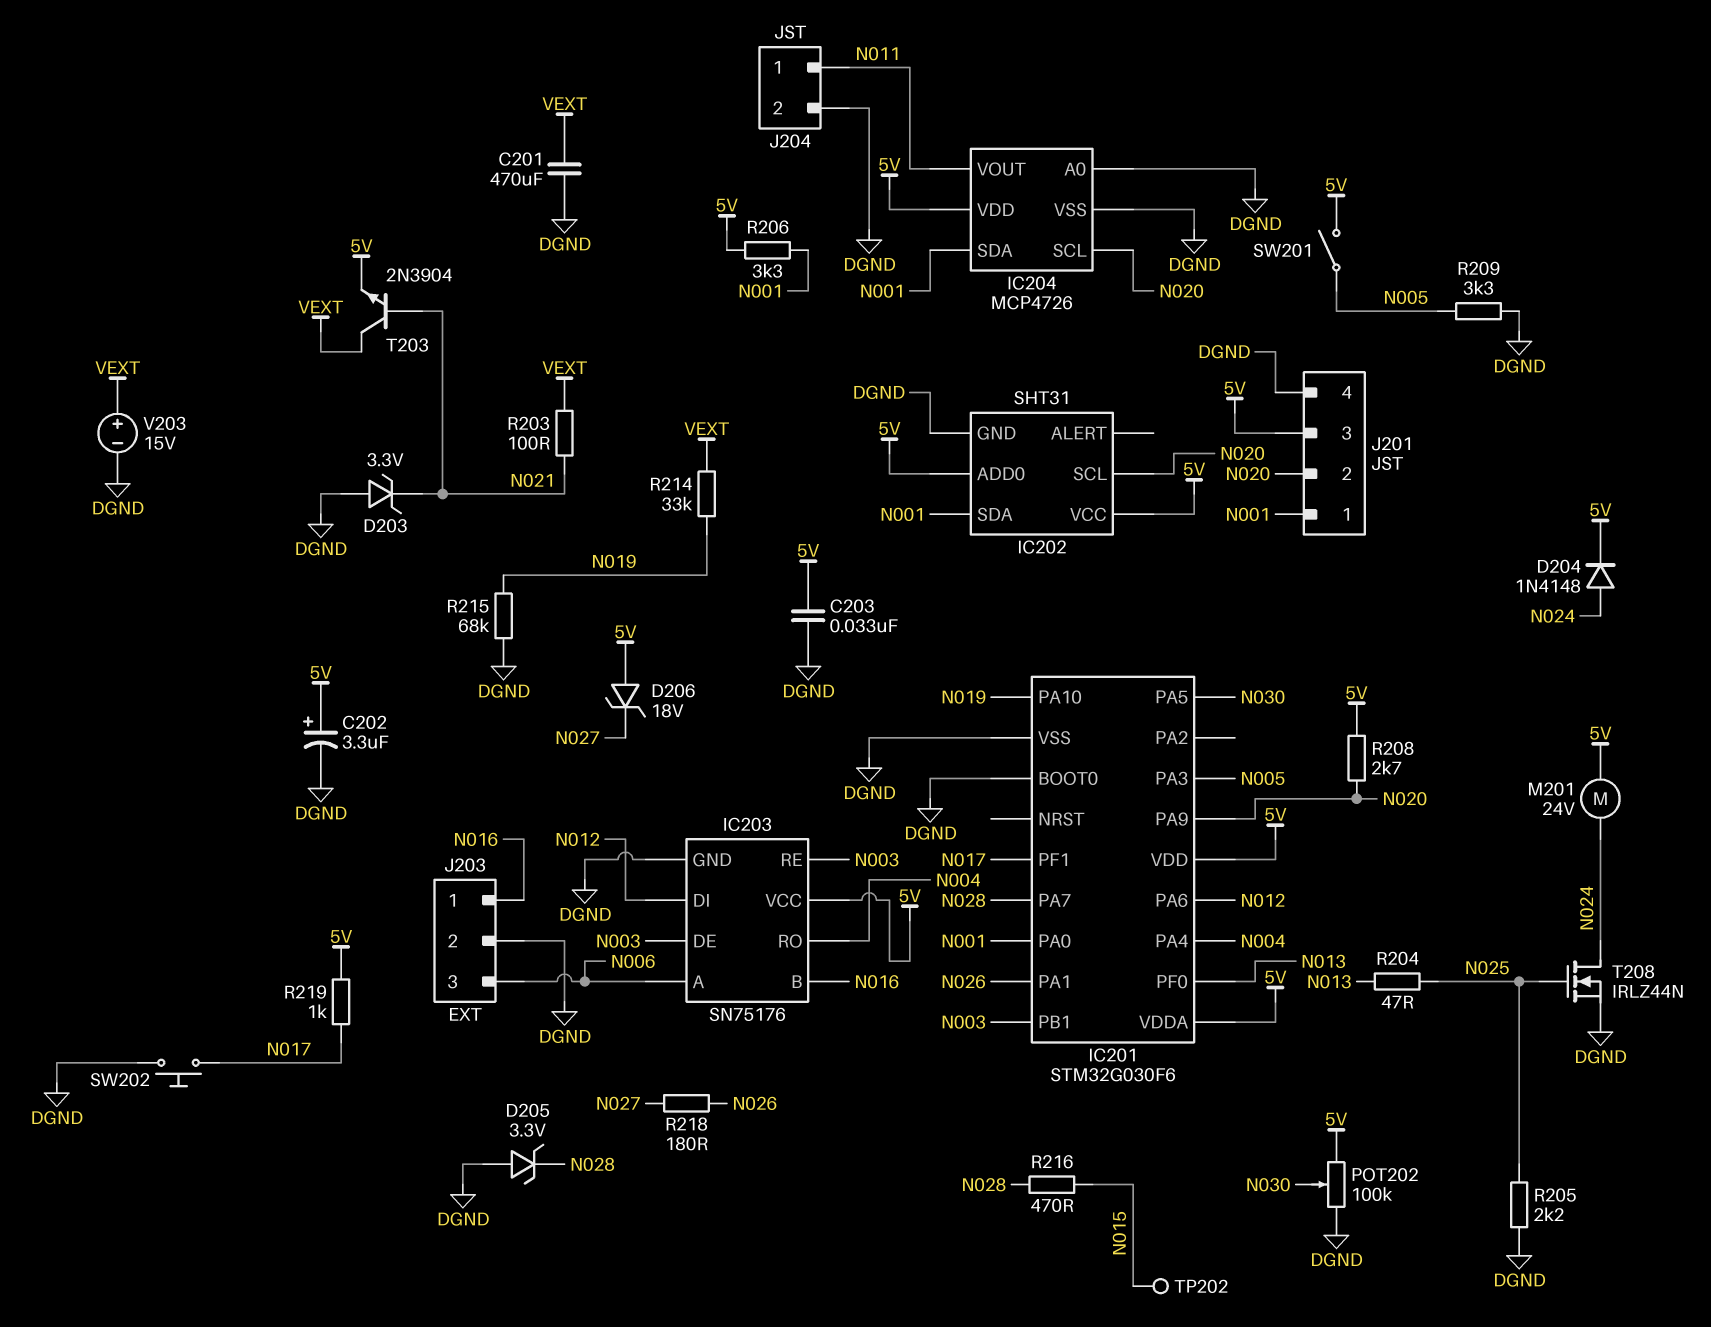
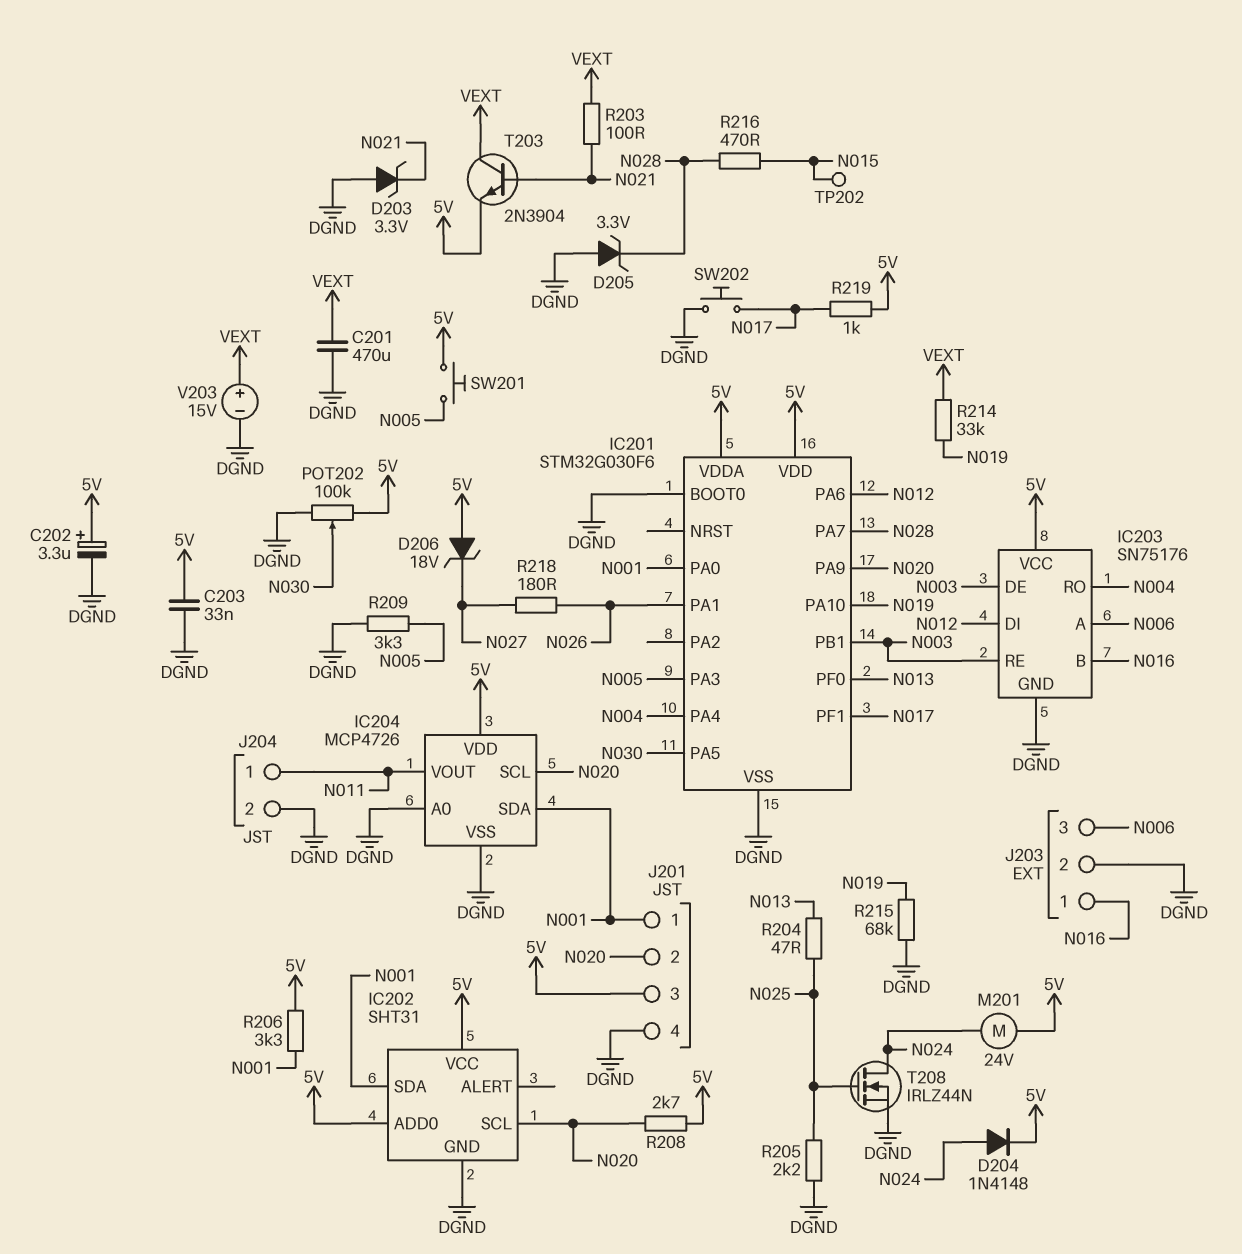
SW201: switch (5V, N005) -> button (5V, N005)

